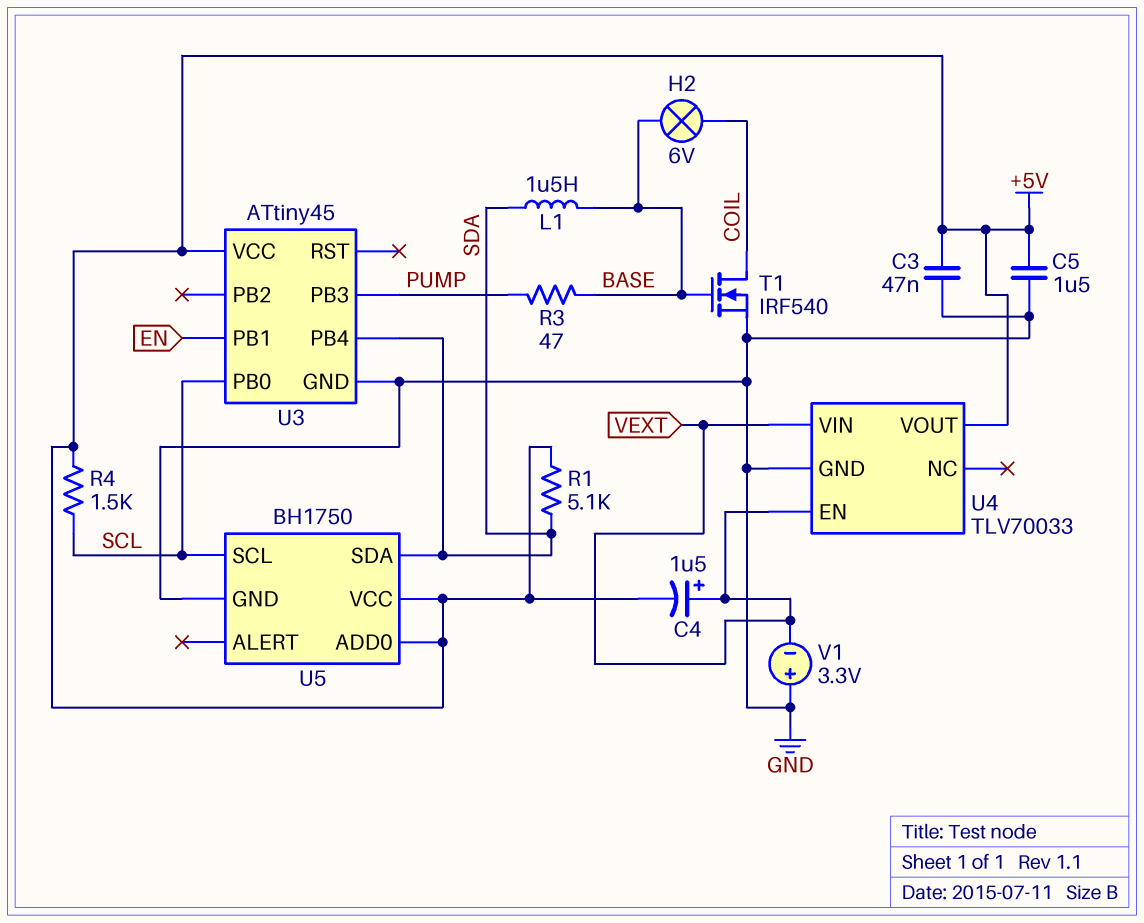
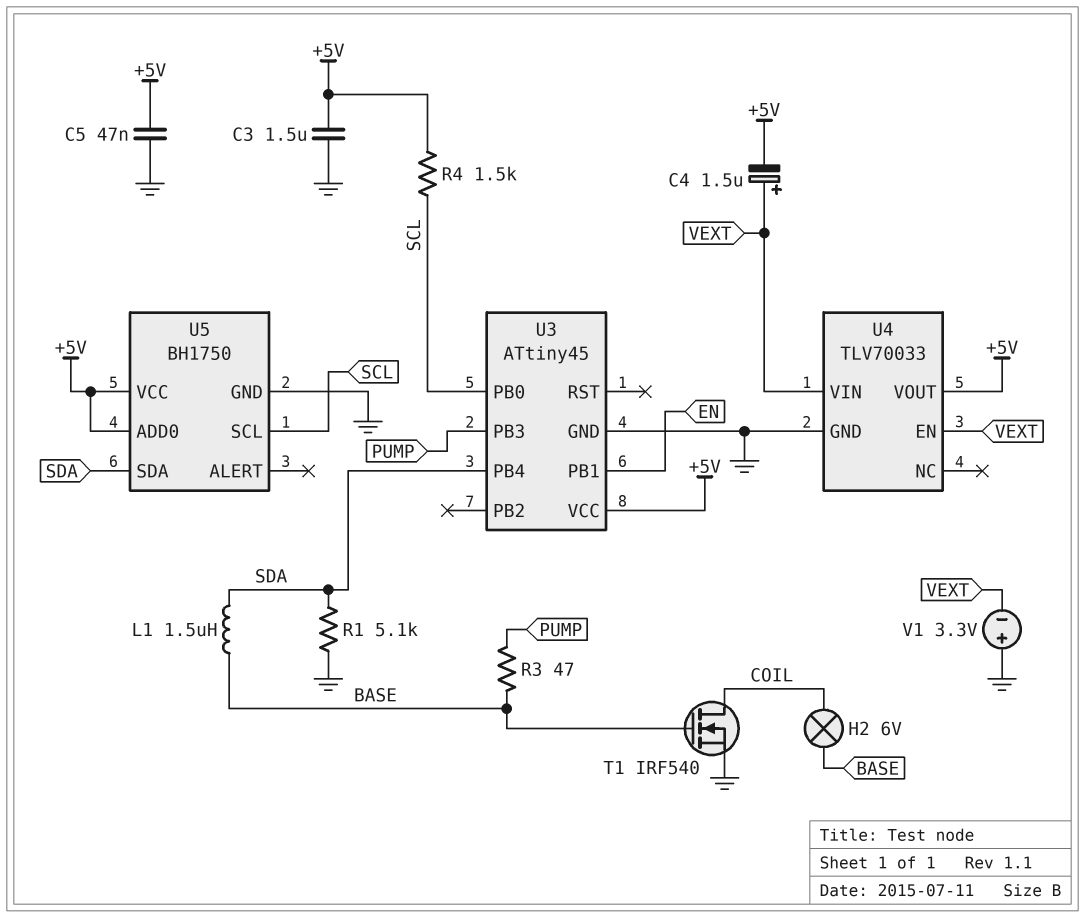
C3: 47nF (+5V, GND) -> 1.5uF (+5V, GND)
C5: 1.5uF (+5V, GND) -> 47nF (+5V, GND)
R1: 5.1k (+5V, SDA) -> 5.1k (GND, SDA)

